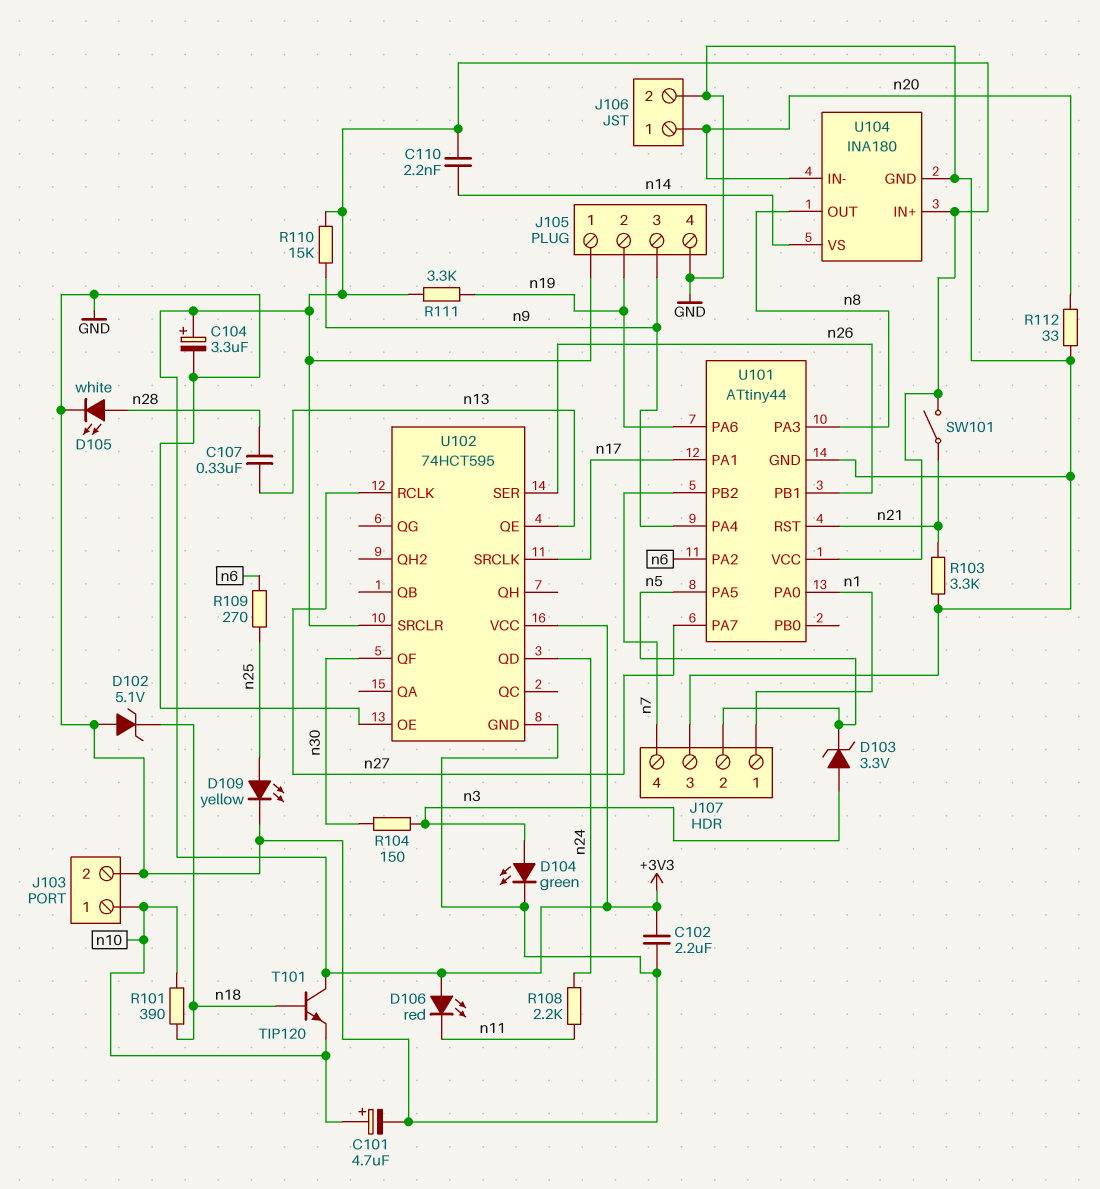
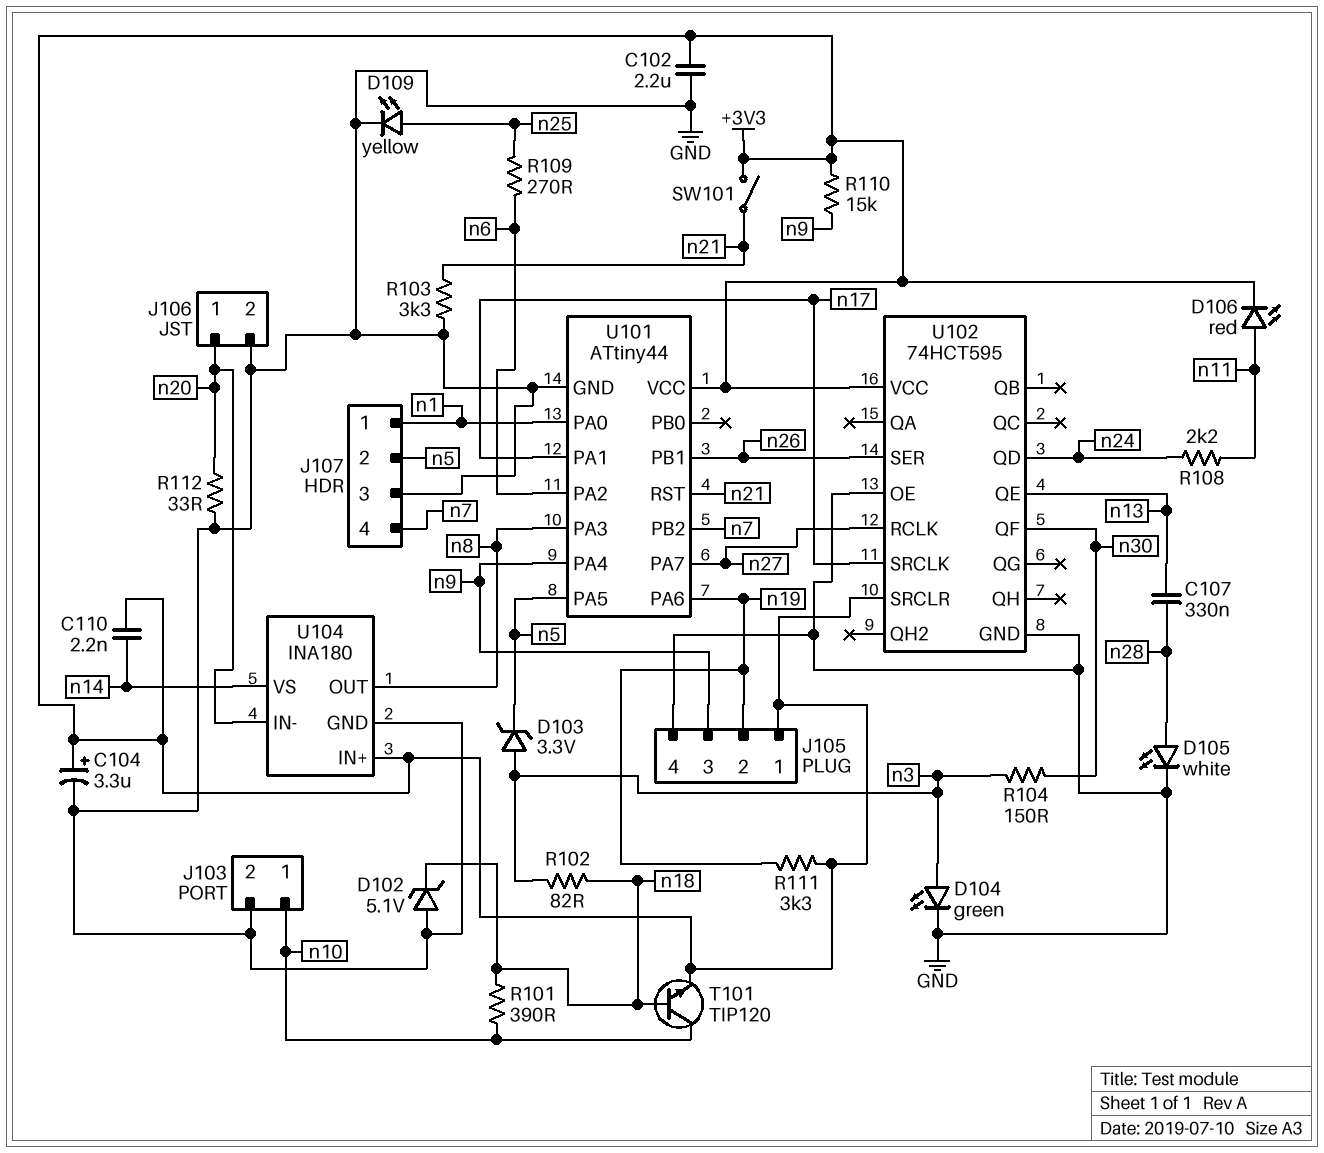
C101: 4.7uF (plus n10, minus GND) -> none
D106: LED red (A +3V3, K n11) -> LED red (A n11, K +3V3)
R102: none -> 82 (n3, n18)
T101: NPN TIP120 (B n18, C +3V3, E n10) -> NPN TIP120 (B n18, C n10, E +3V3)

